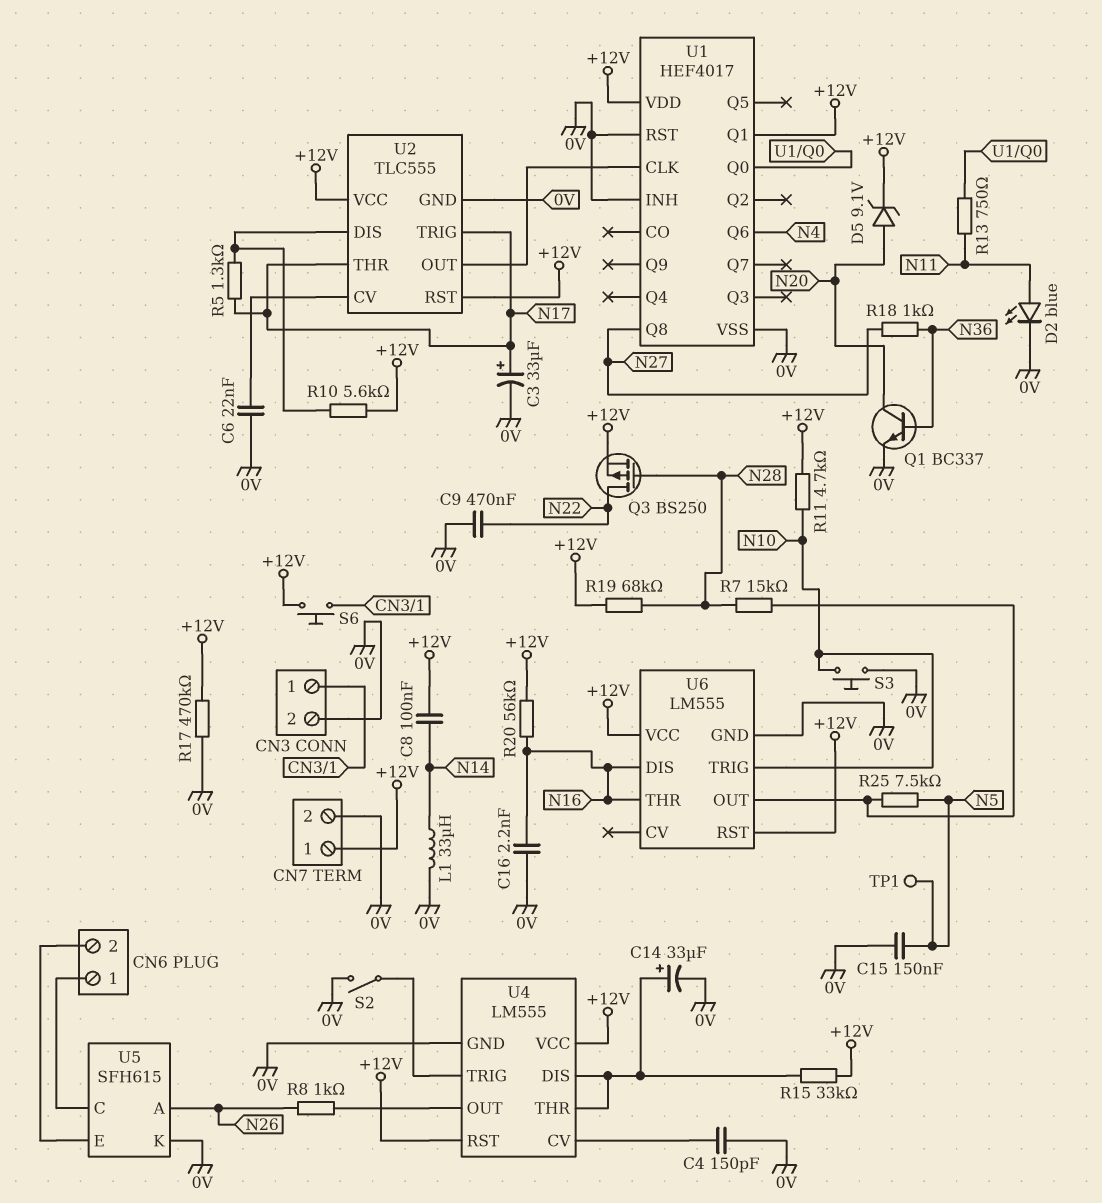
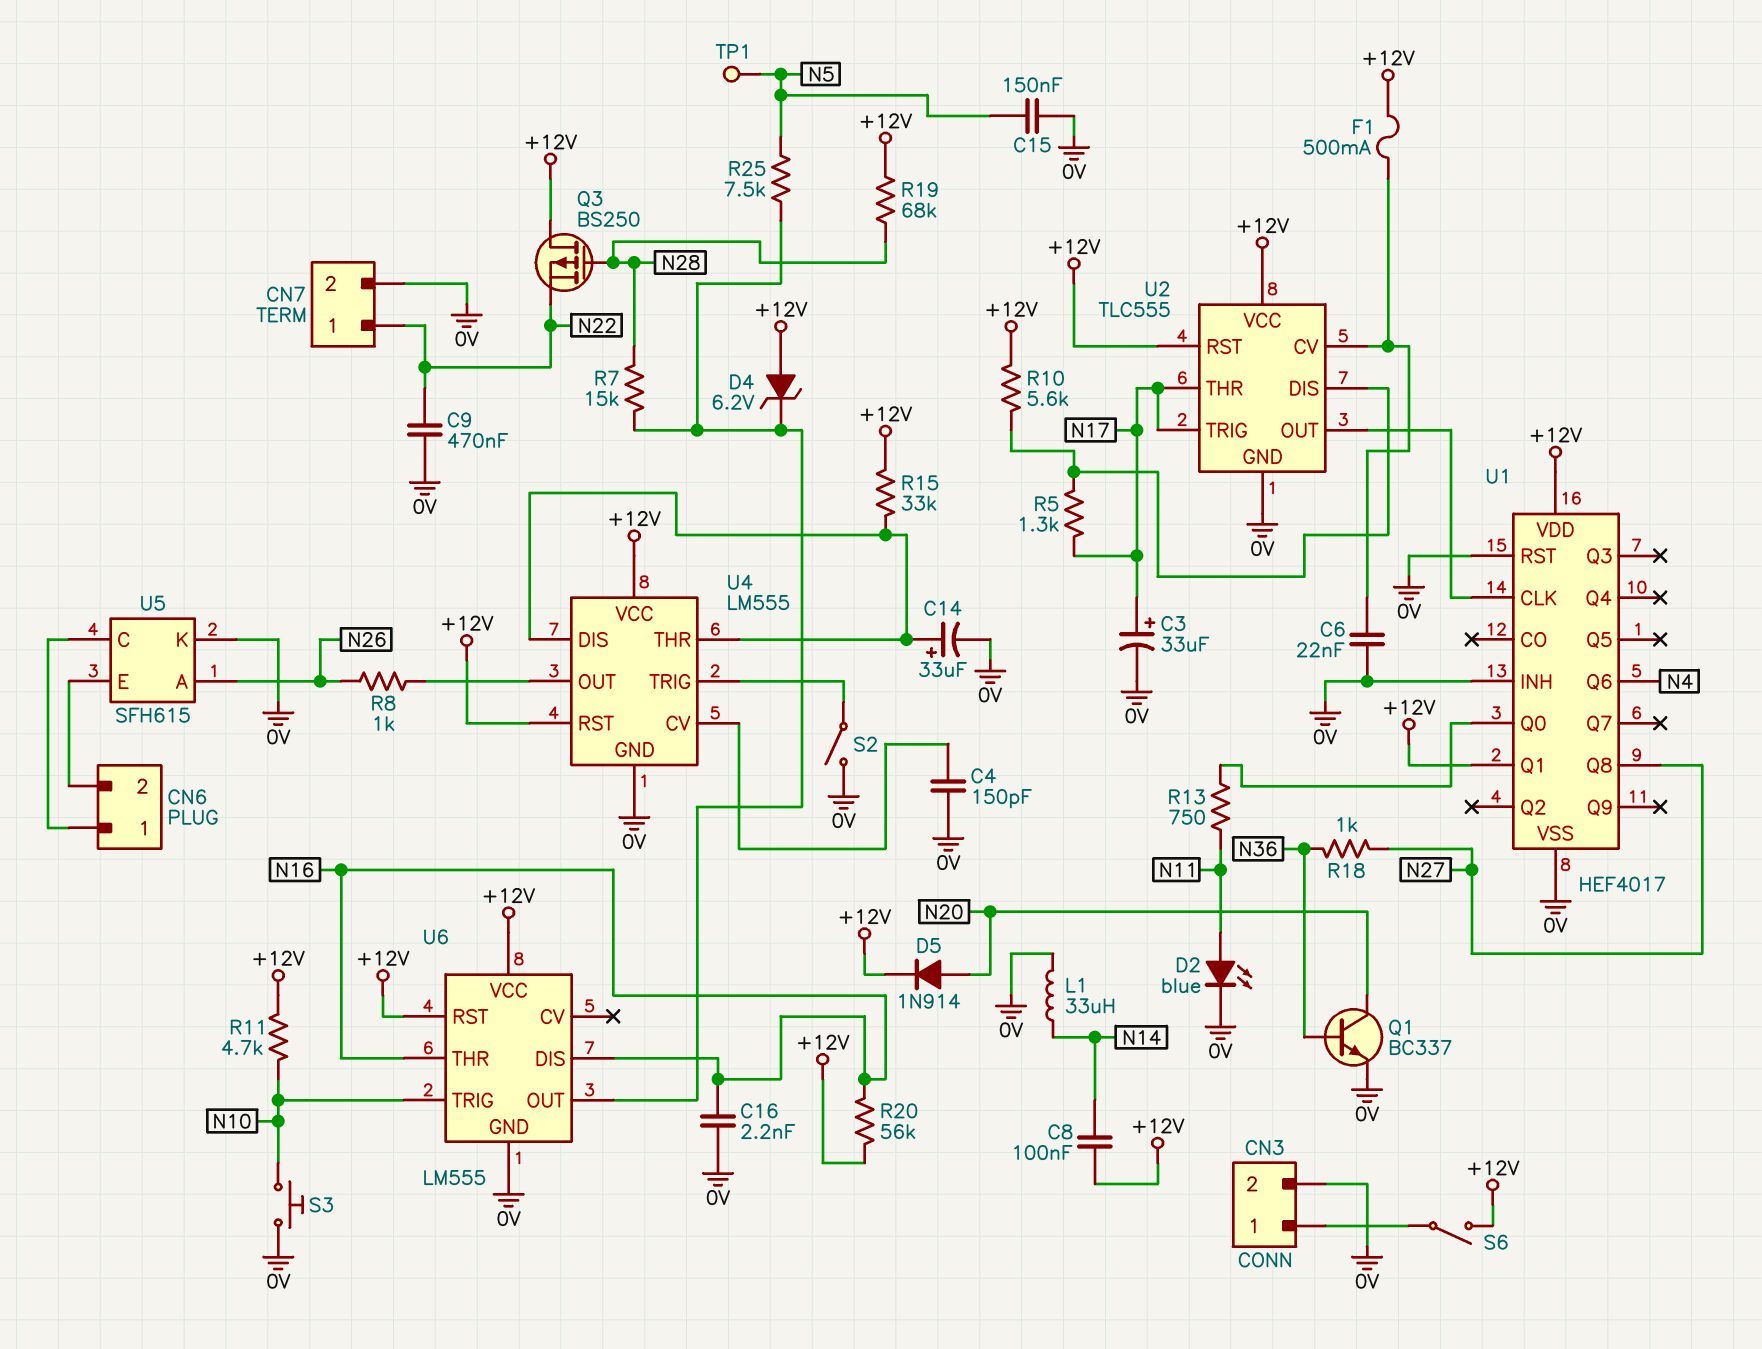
CN7 pin 1: +12V -> N22
D4: none -> zener 6.2V (A +12V, K U6/OUT)
D5: zener 9.1V (A N20, K +12V) -> diode 1N914 (A N20, K +12V)
F1: none -> 500mA (+12V, U2/CV)
Q3: PMOS BS250 (G N28, D N22, S +12V) -> PMOS BS250 (G N28, D +12V, S N22)
R17: 470k (+12V, 0V) -> none
S6: button (+12V, CN3/1) -> switch (+12V, CN3/1)

